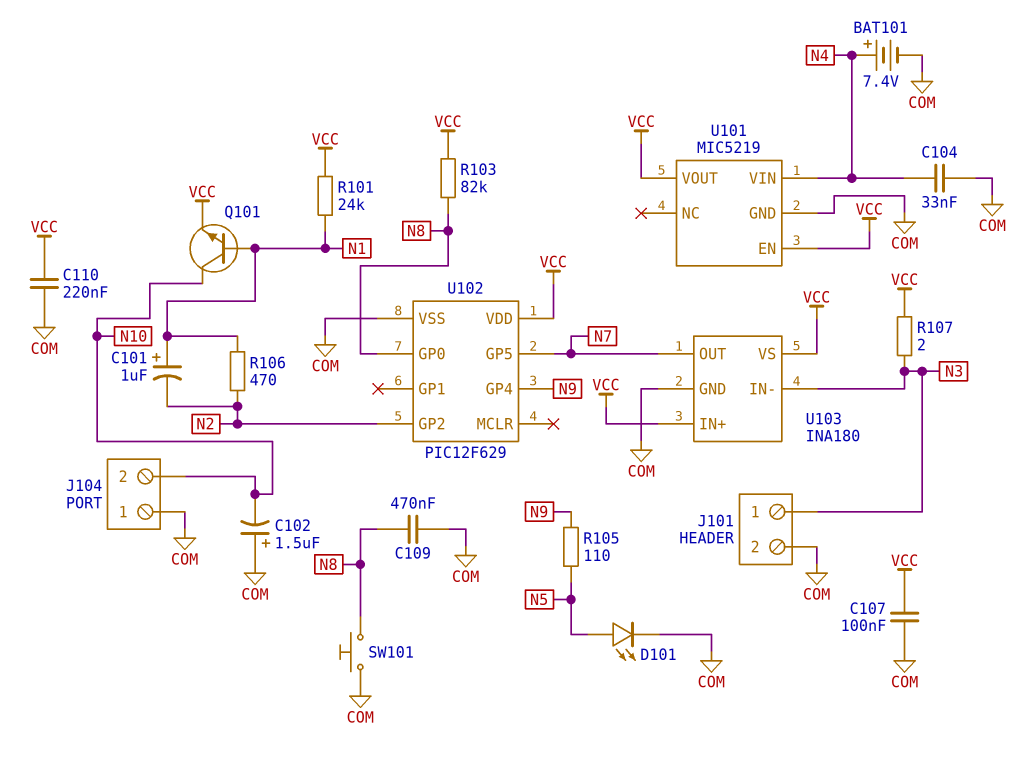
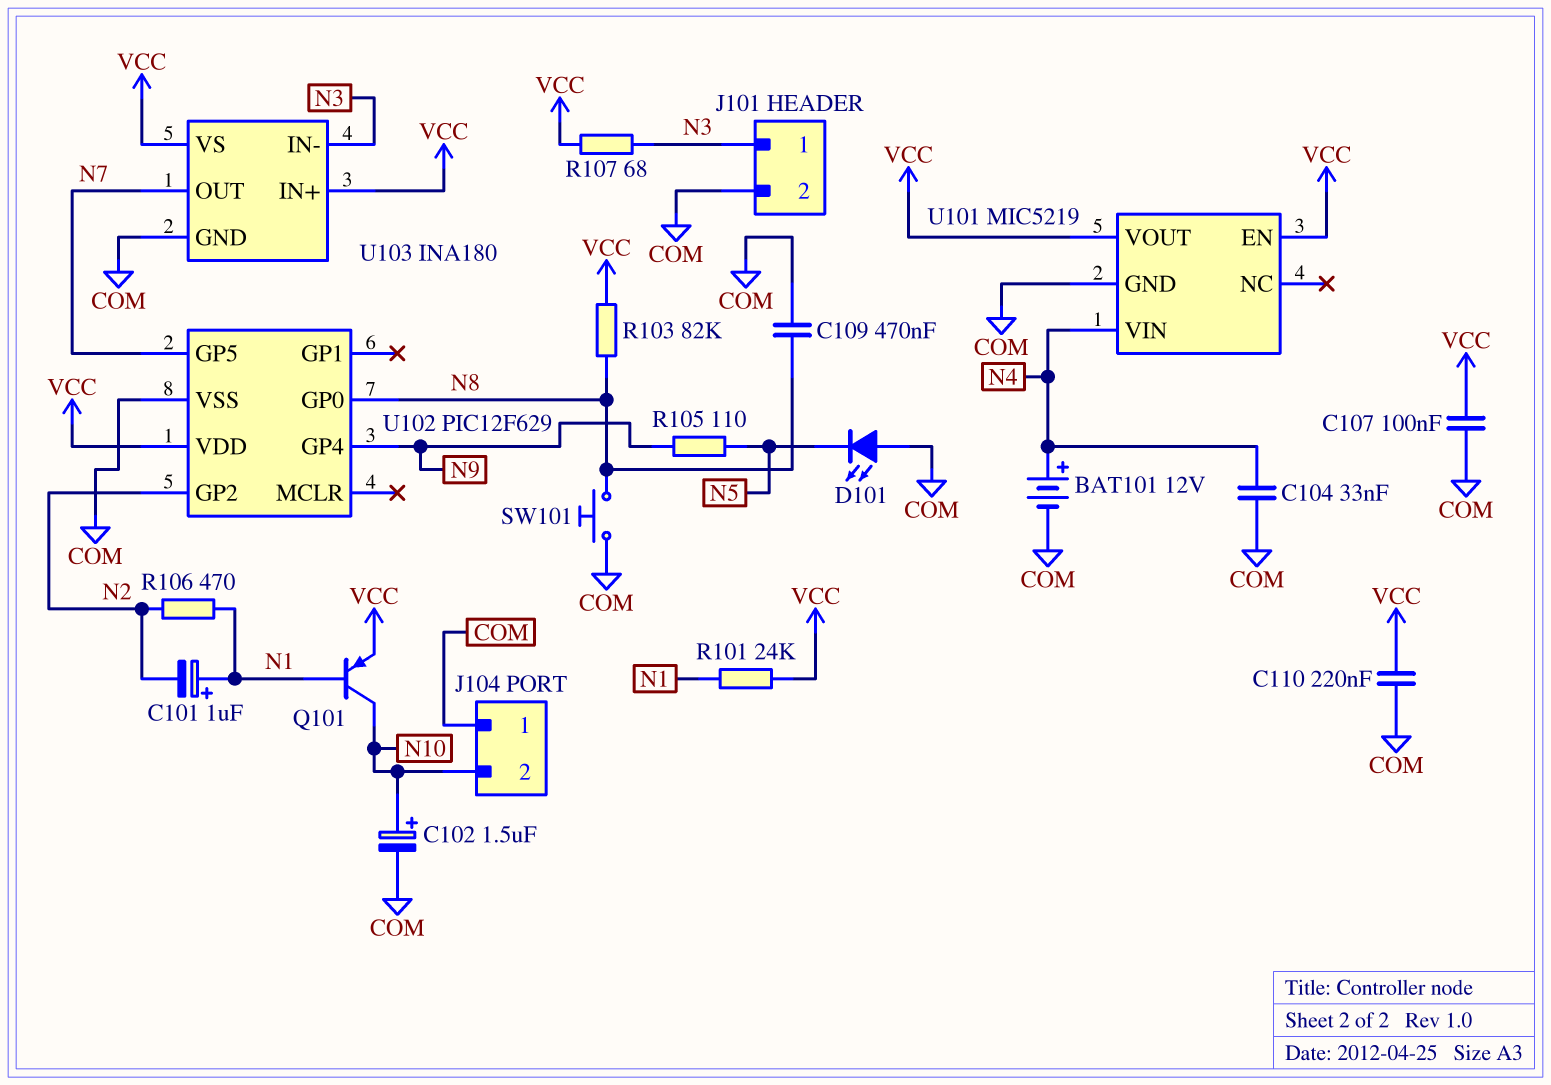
BAT101: 7.4V (plus N4, minus COM) -> 12V (plus N4, minus COM)
C102: 1.5uF (plus COM, minus N10) -> 1.5uF (plus N10, minus COM)
D101: LED (A N5, K COM) -> LED (A COM, K N5)
Q101: NPN (B N1, C N10, E VCC) -> PNP (B N1, C N10, E VCC)
R107: 2 (N3, VCC) -> 68 (N3, VCC)

